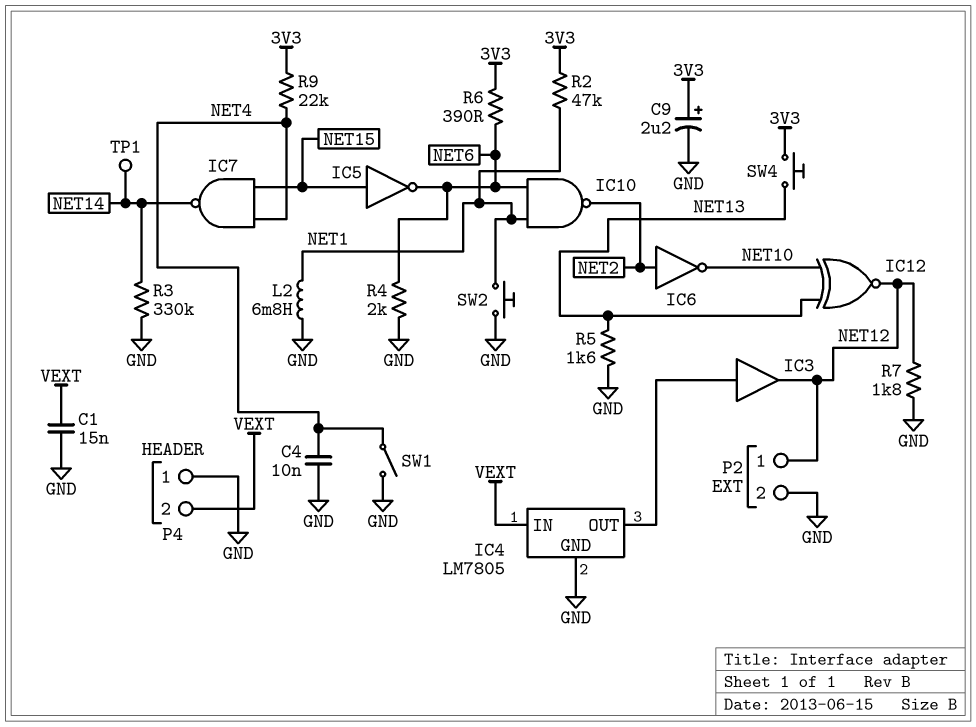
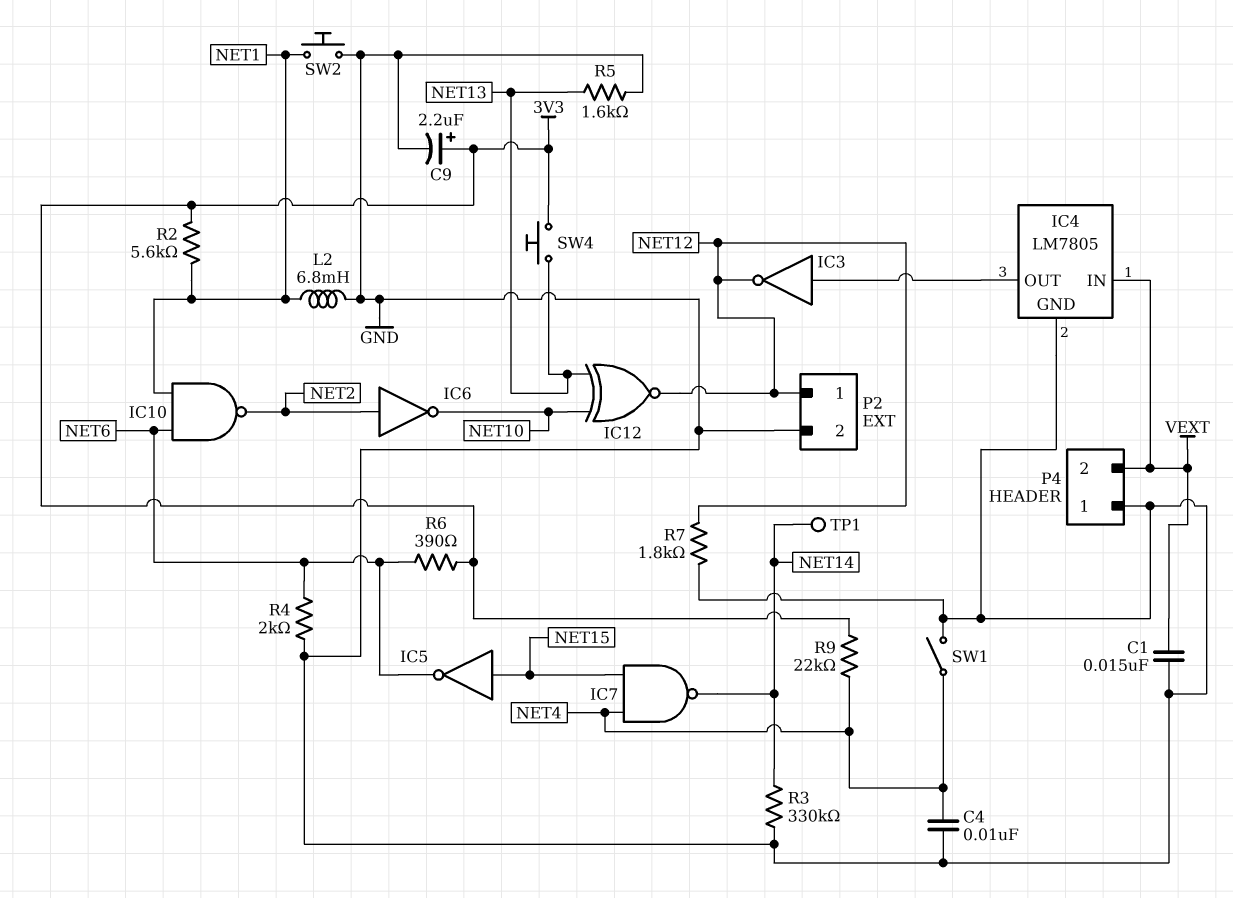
IC3: buffer (in IC4/OUT, out NET12) -> NOT (in IC4/OUT, out NET12)
R2: 47k (3V3, NET1) -> 5.6k (3V3, NET1)

